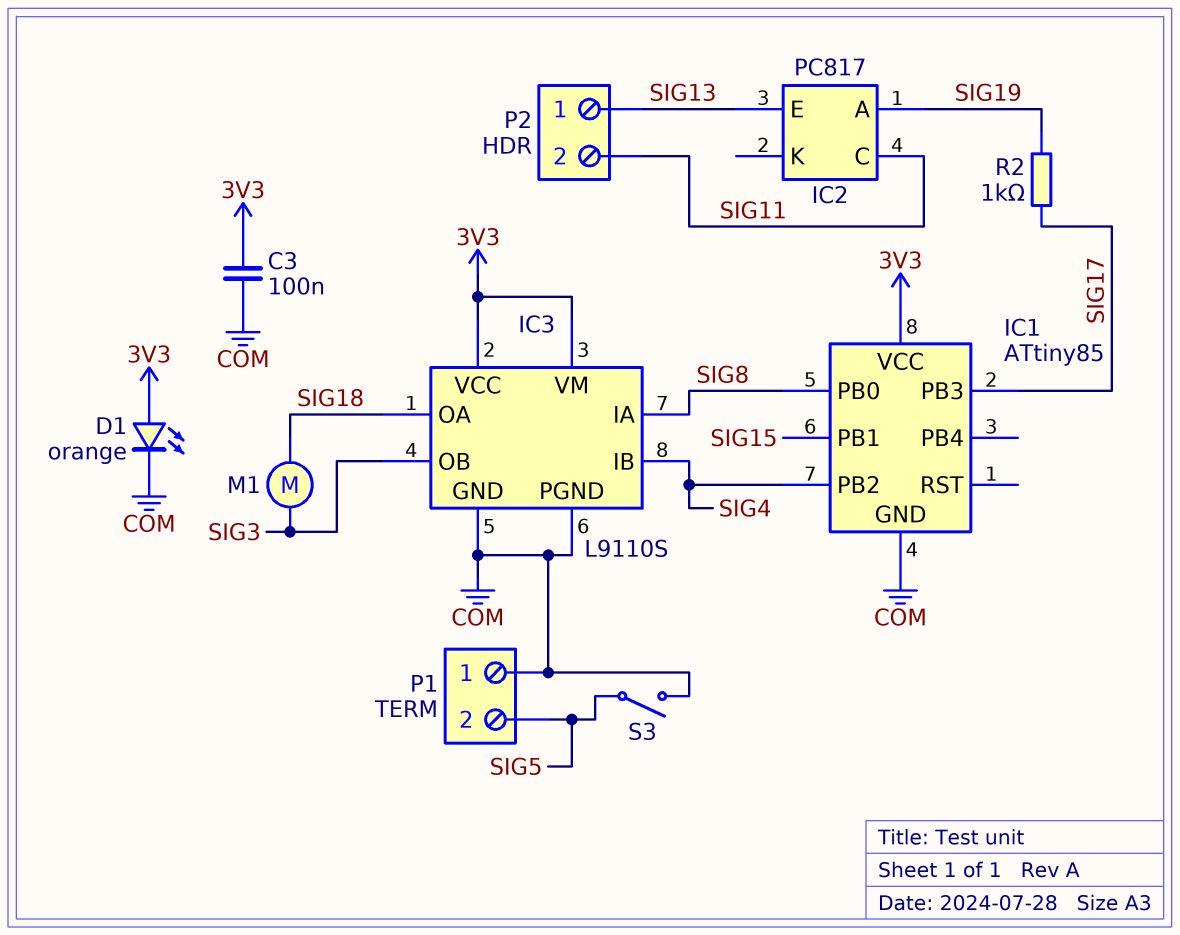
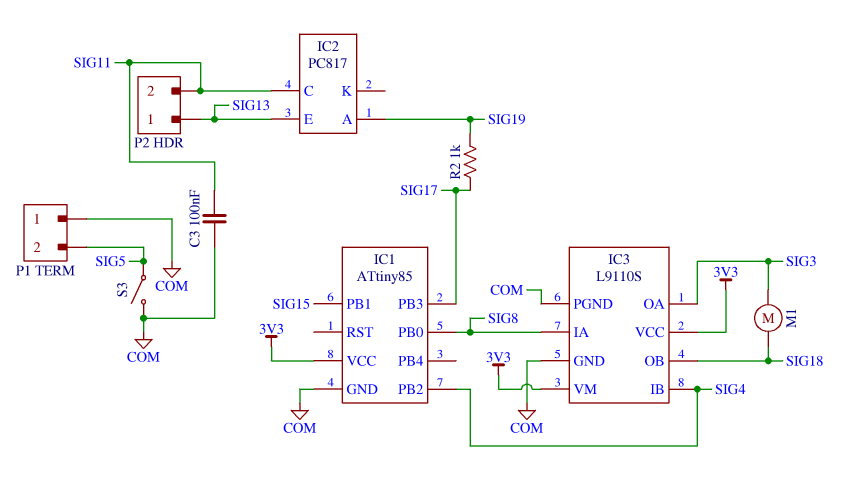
C3: 100nF (3V3, COM) -> 100nF (COM, SIG11)
D1: LED orange (A 3V3, K COM) -> none
IC3 pin OA: SIG18 -> SIG3
IC3 pin OB: SIG3 -> SIG18

